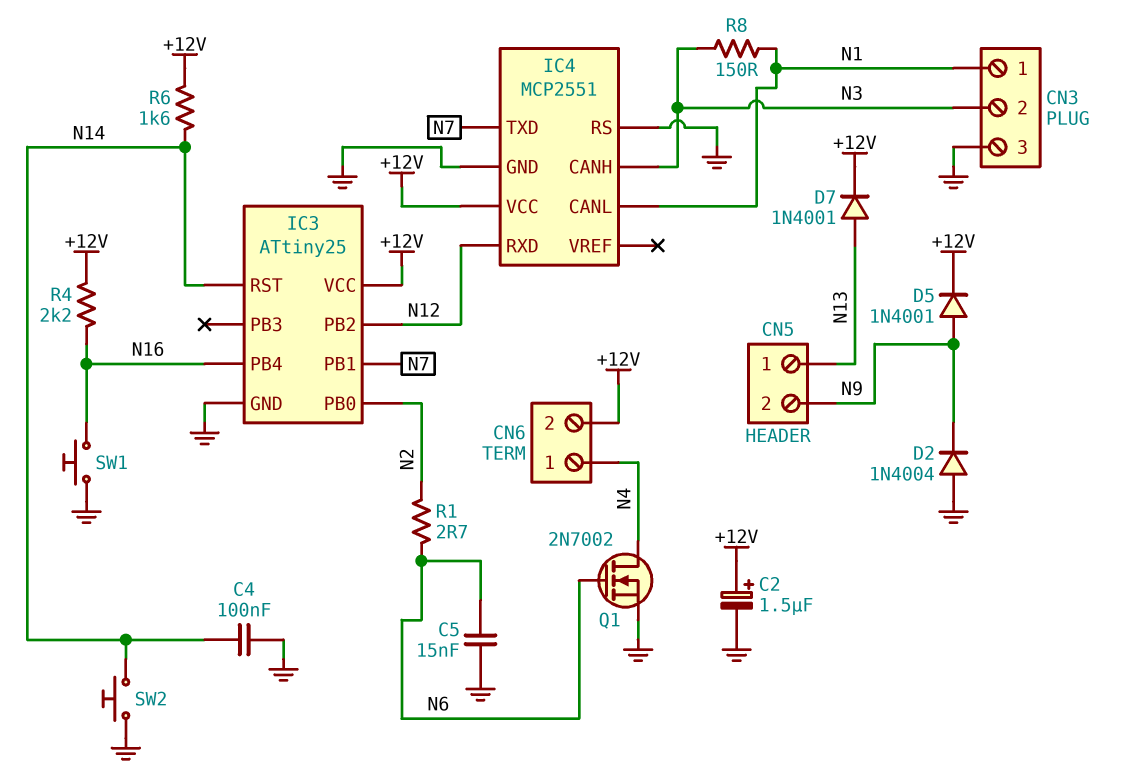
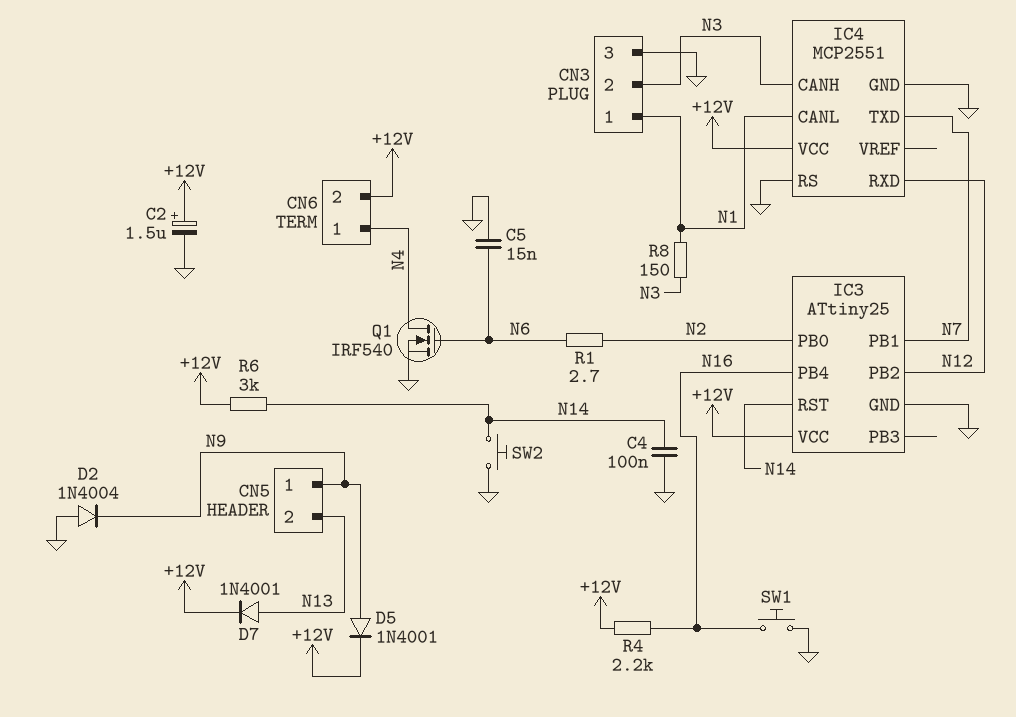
CN5 pin 1: N13 -> N9
CN5 pin 2: N9 -> N13
Q1: NMOS 2N7002 (G N6, D N4, S GND) -> NMOS IRF540 (G N6, D N4, S GND)
R6: 1.6k (+12V, N14) -> 3k (+12V, N14)

